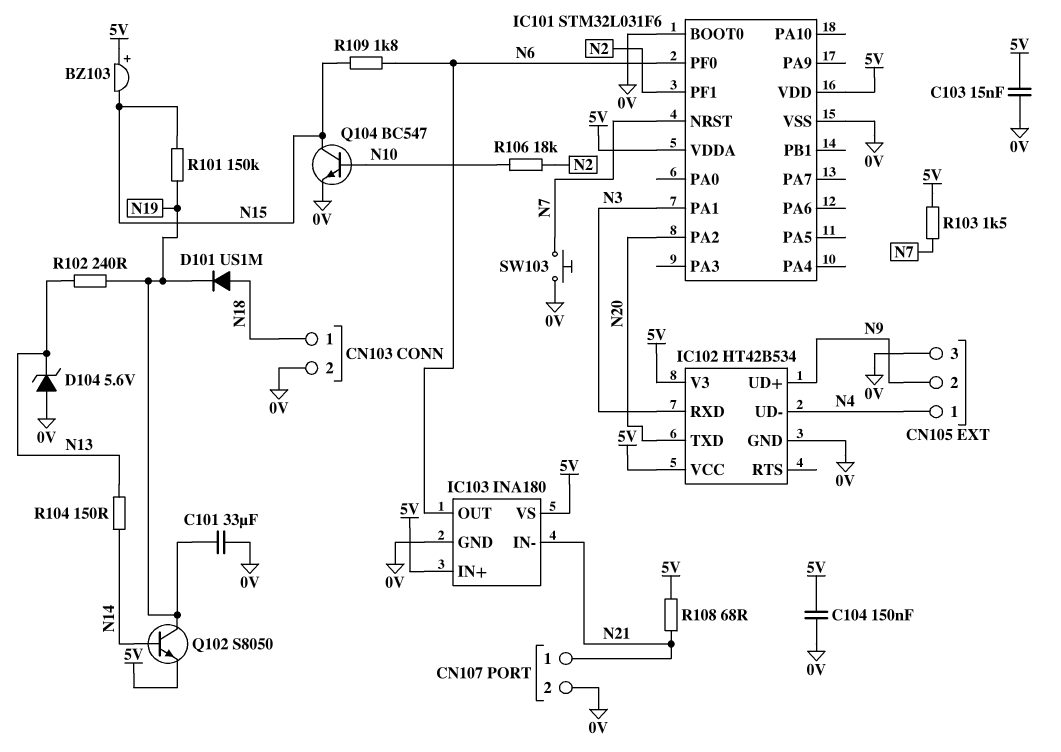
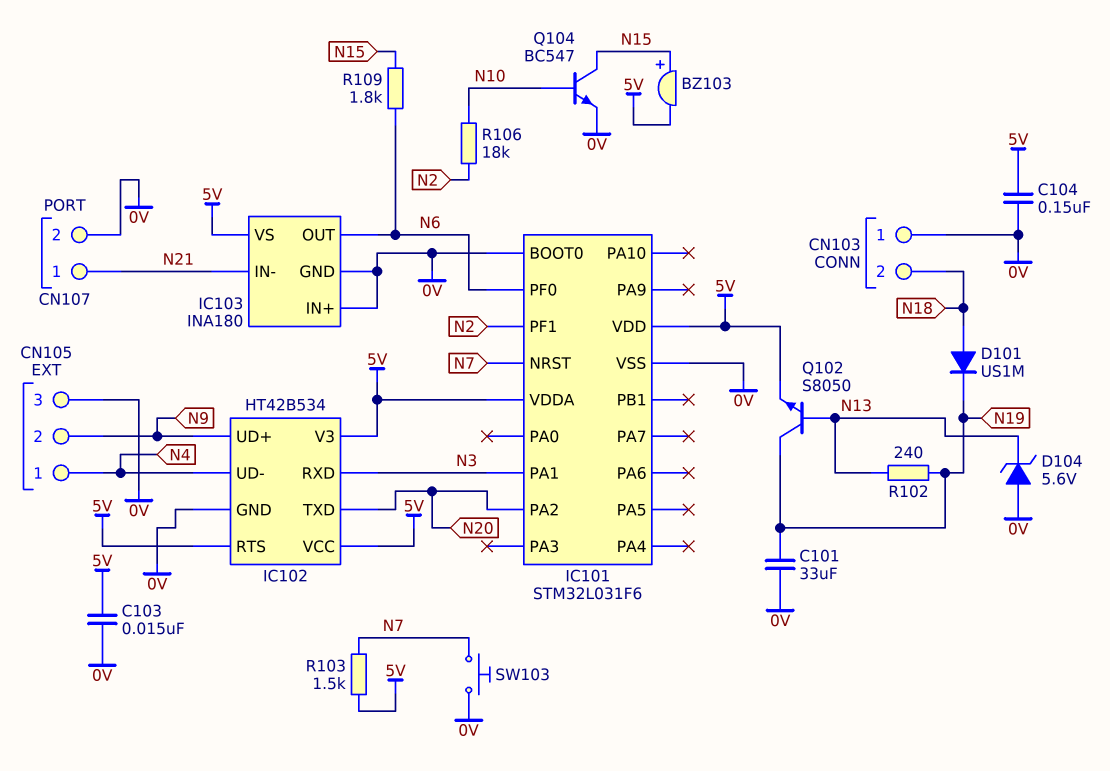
BZ103: buzzer (plus 5V, minus N15) -> buzzer (plus N15, minus 5V)
CN103 pin 1: N18 -> 0V
CN103 pin 2: 0V -> N18
IC102 pin RTS: none -> 5V
IC103 pin IN+: 5V -> 0V
Q102: NPN S8050 (B N14, C N19, E 5V) -> NPN S8050 (B N13, C N19, E 5V)
R101: 150k (N15, N19) -> none
R104: 150 (N13, N14) -> none
R108: 68 (5V, N21) -> none

